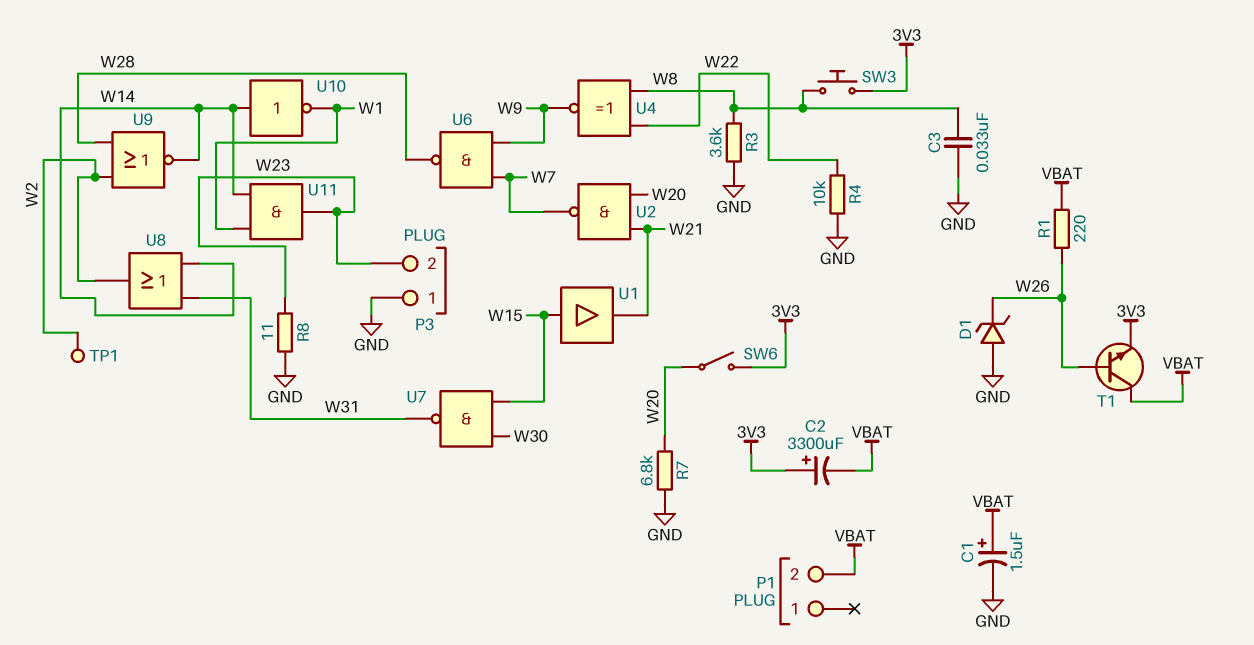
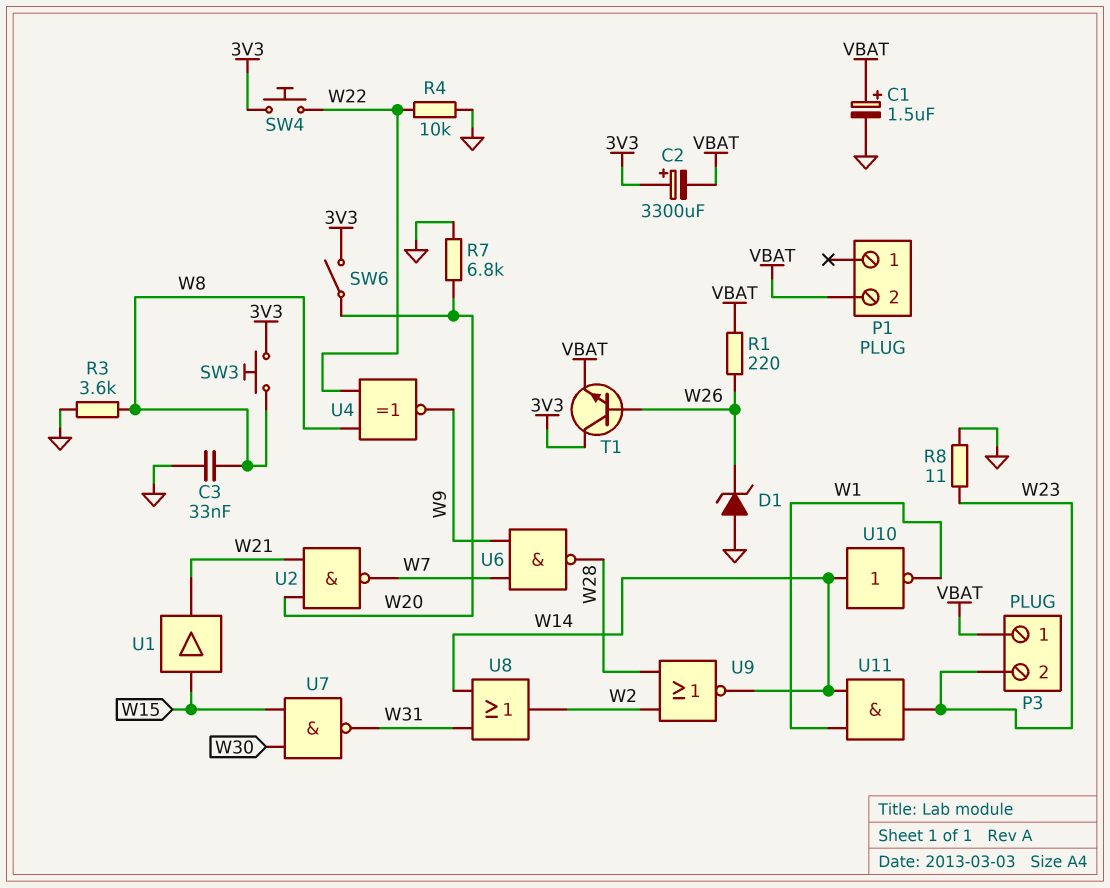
P3 pin 1: GND -> VBAT
SW4: none -> button (3V3, W22)
T1: NPN (B W26, C VBAT, E 3V3) -> NPN (B W26, C 3V3, E VBAT)
TP1: test point (W2) -> none

